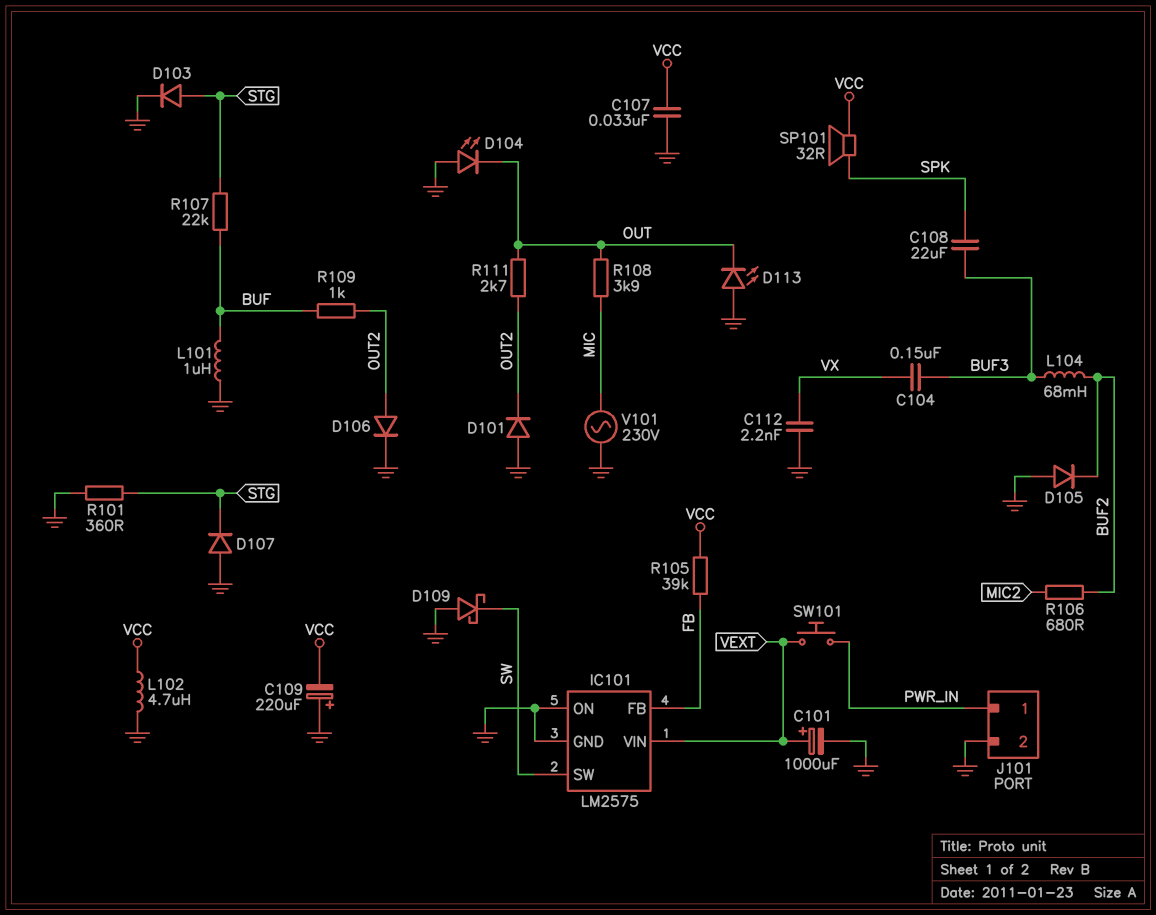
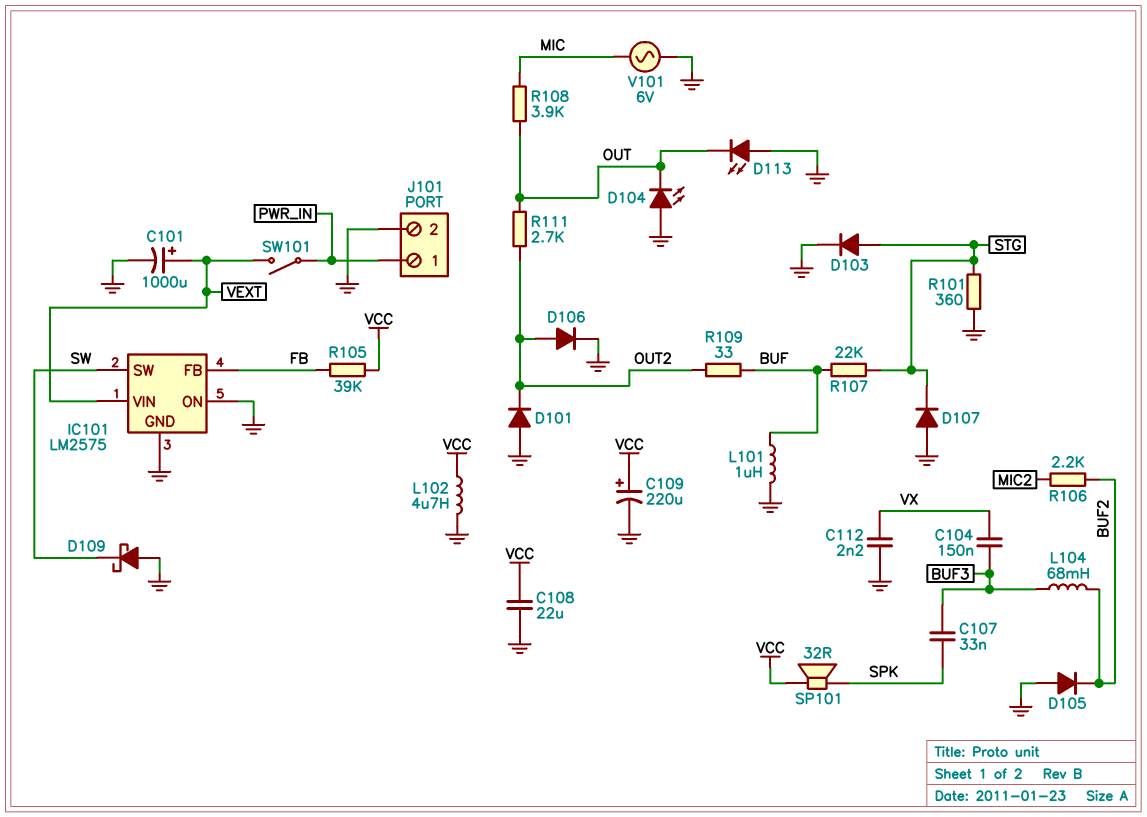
C107: 33nF (GND, VCC) -> 33nF (BUF3, SPK)
C108: 22uF (BUF3, SPK) -> 22uF (GND, VCC)
C109: 220uF (plus GND, minus VCC) -> 220uF (plus VCC, minus GND)
R106: 680 (BUF2, MIC2) -> 2.2k (BUF2, MIC2)
R109: 1k (BUF, OUT2) -> 33 (BUF, OUT2)
SW101: button (PWR_IN, VEXT) -> switch (PWR_IN, VEXT)
V101: AC 230V (GND, MIC) -> AC 6V (GND, MIC)

